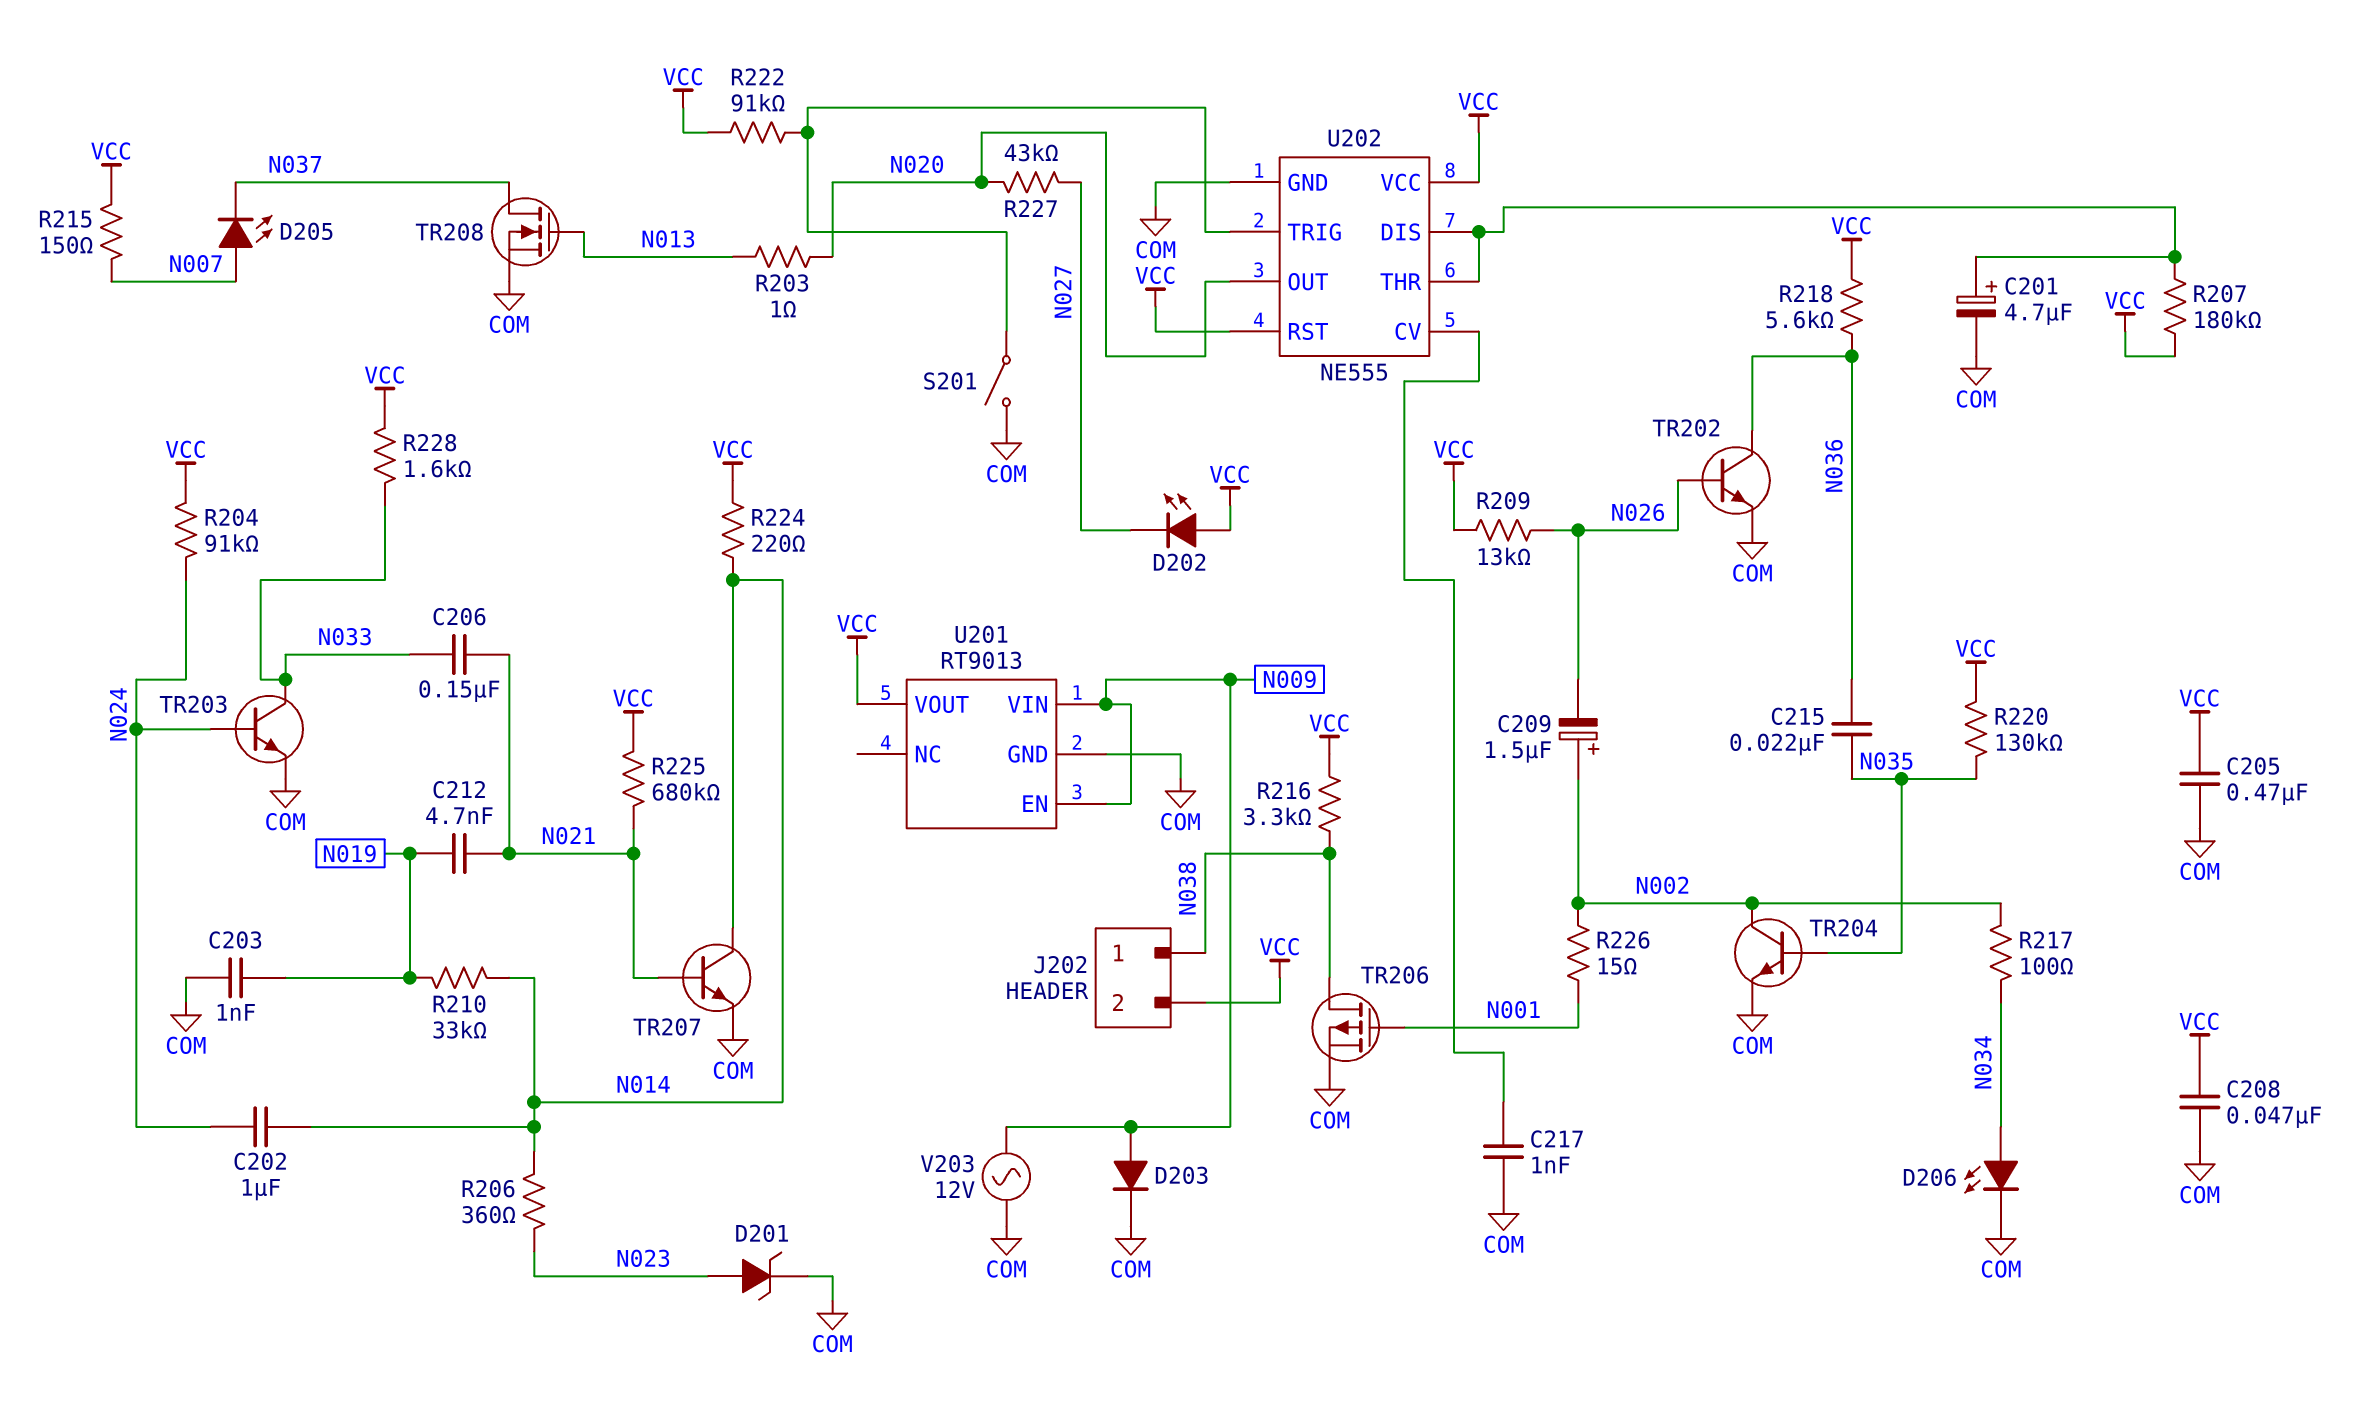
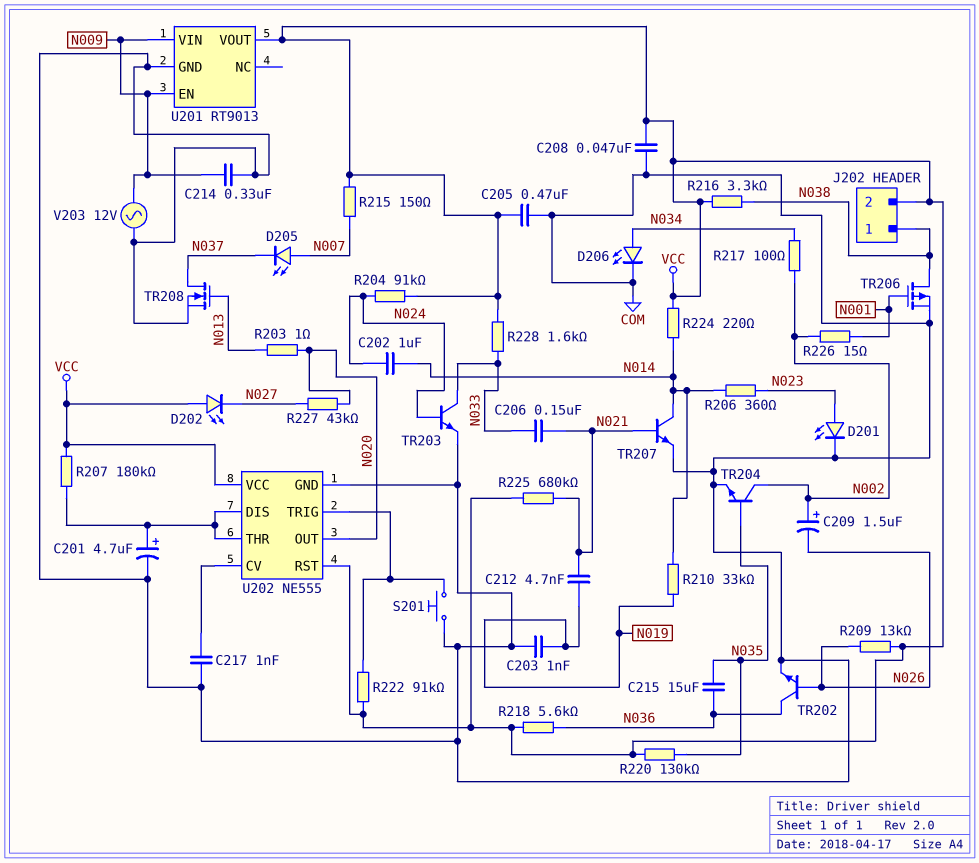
C214: none -> 330nF (COM, N009)
C215: 22nF (N035, N036) -> 15uF (N035, N036)
D201: zener (A N023, K COM) -> LED (A N023, K COM)
D203: diode (A N009, K COM) -> none
S201: switch (COM, U202/TRIG) -> button (COM, U202/TRIG)

